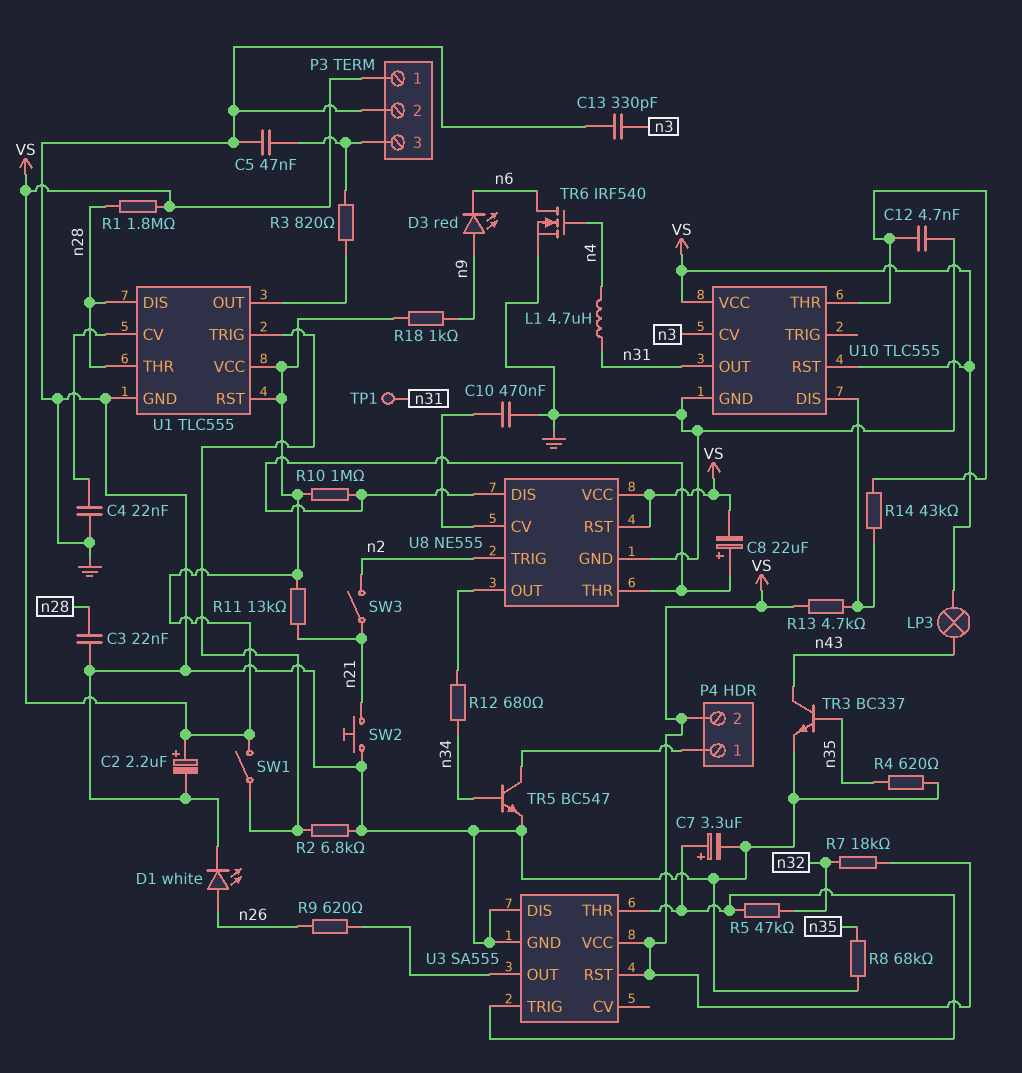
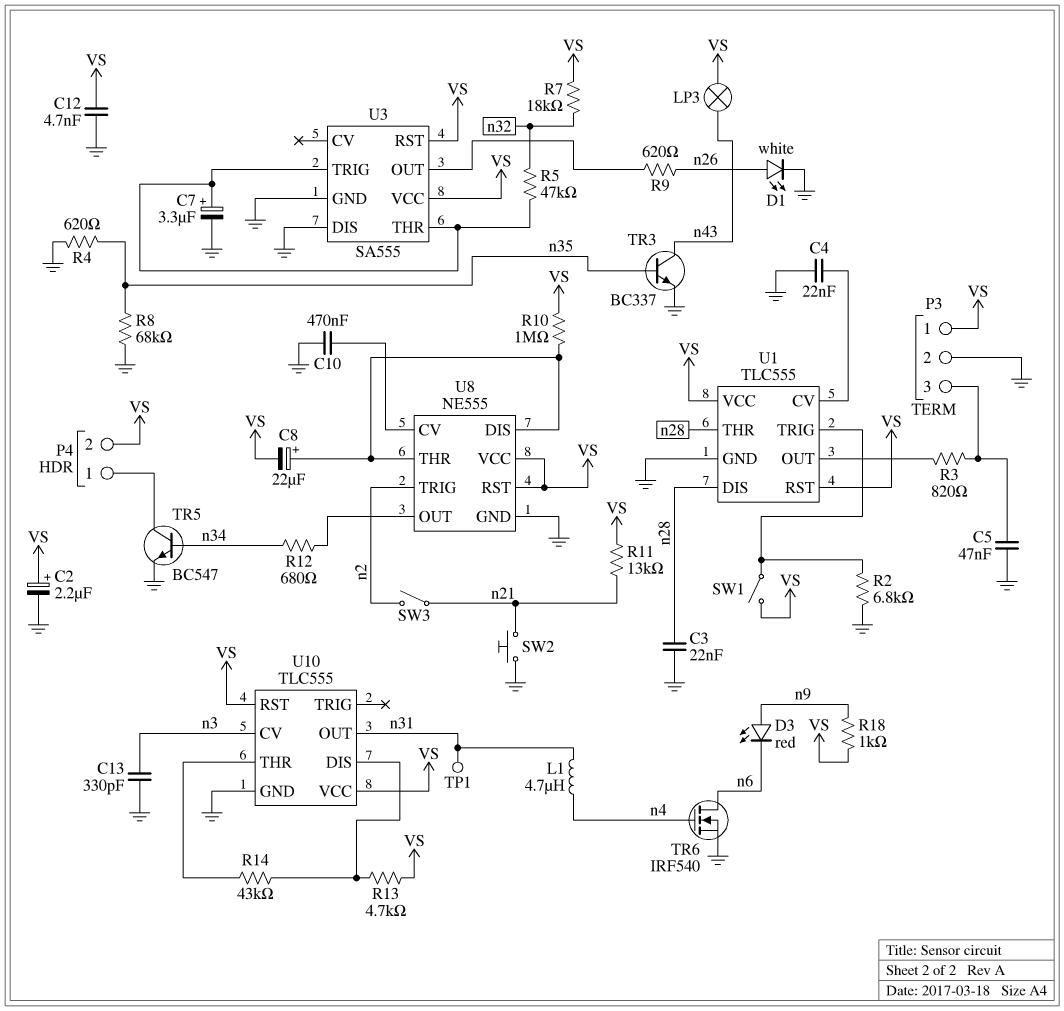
C12: 4.7nF (GND, U10/THR) -> 4.7nF (GND, VS)
R1: 1.8M (VS, n28) -> none

